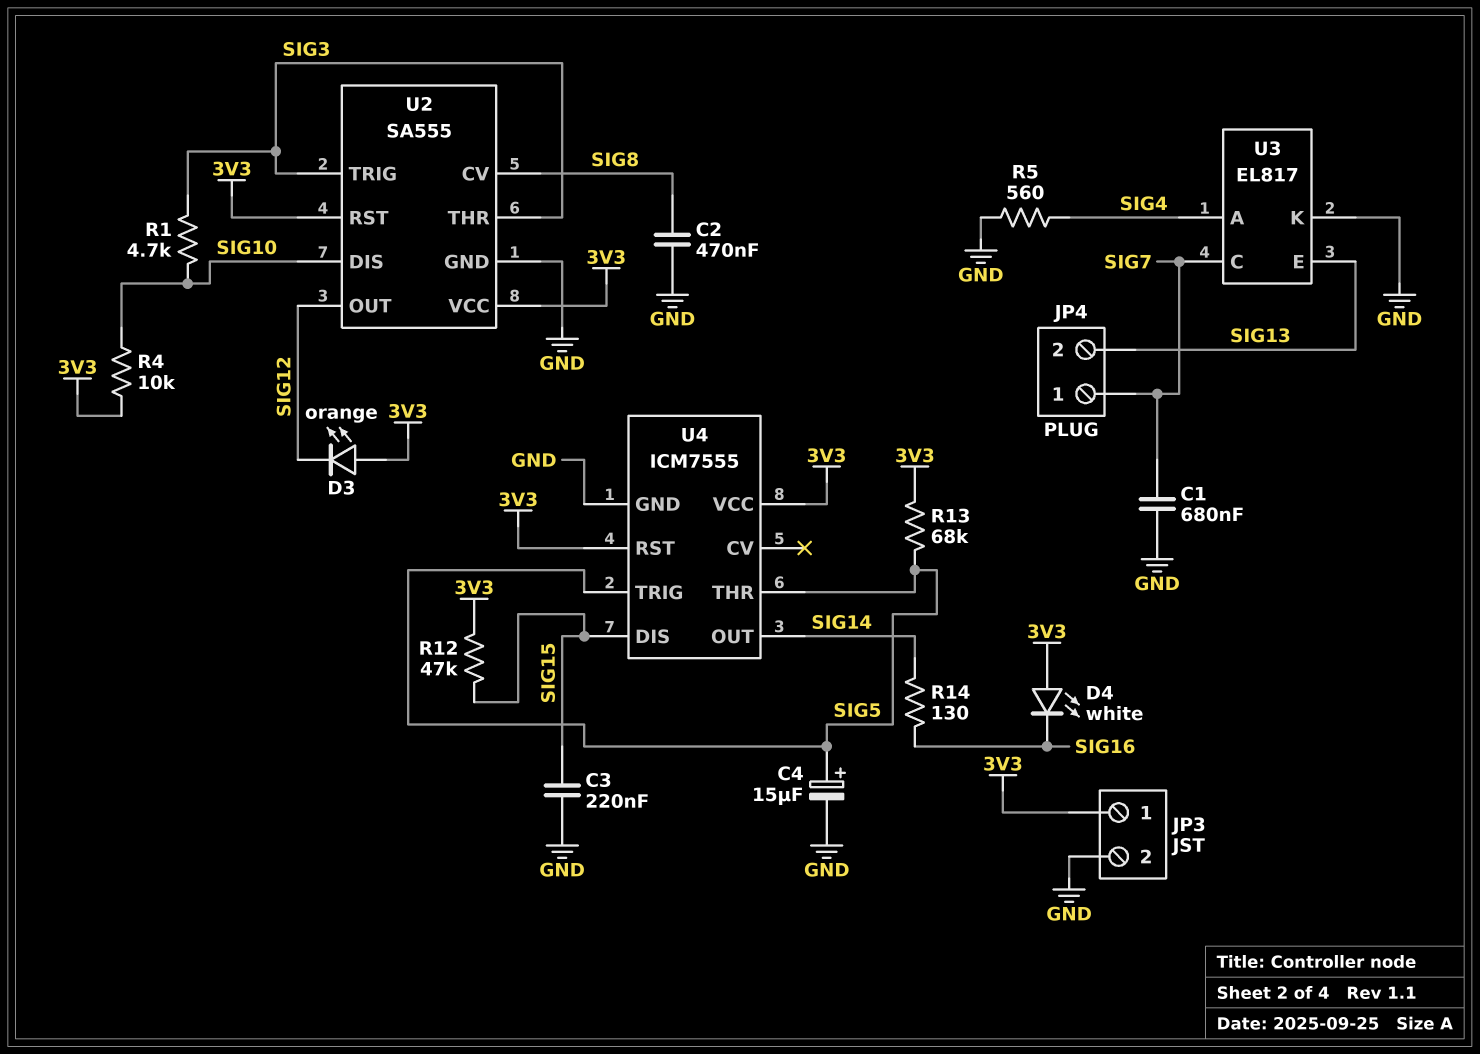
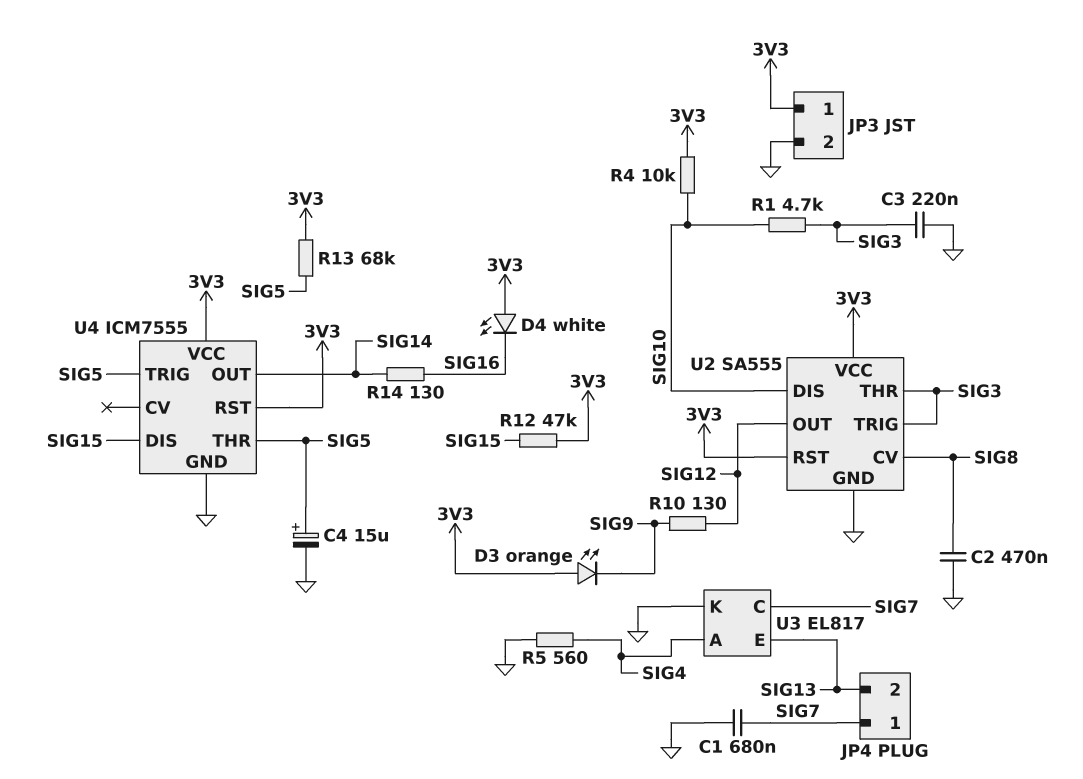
C3: 220nF (GND, SIG15) -> 220nF (GND, SIG3)
D3: LED orange (A 3V3, K SIG12) -> LED orange (A 3V3, K SIG9)
R10: none -> 130 (SIG9, SIG12)

